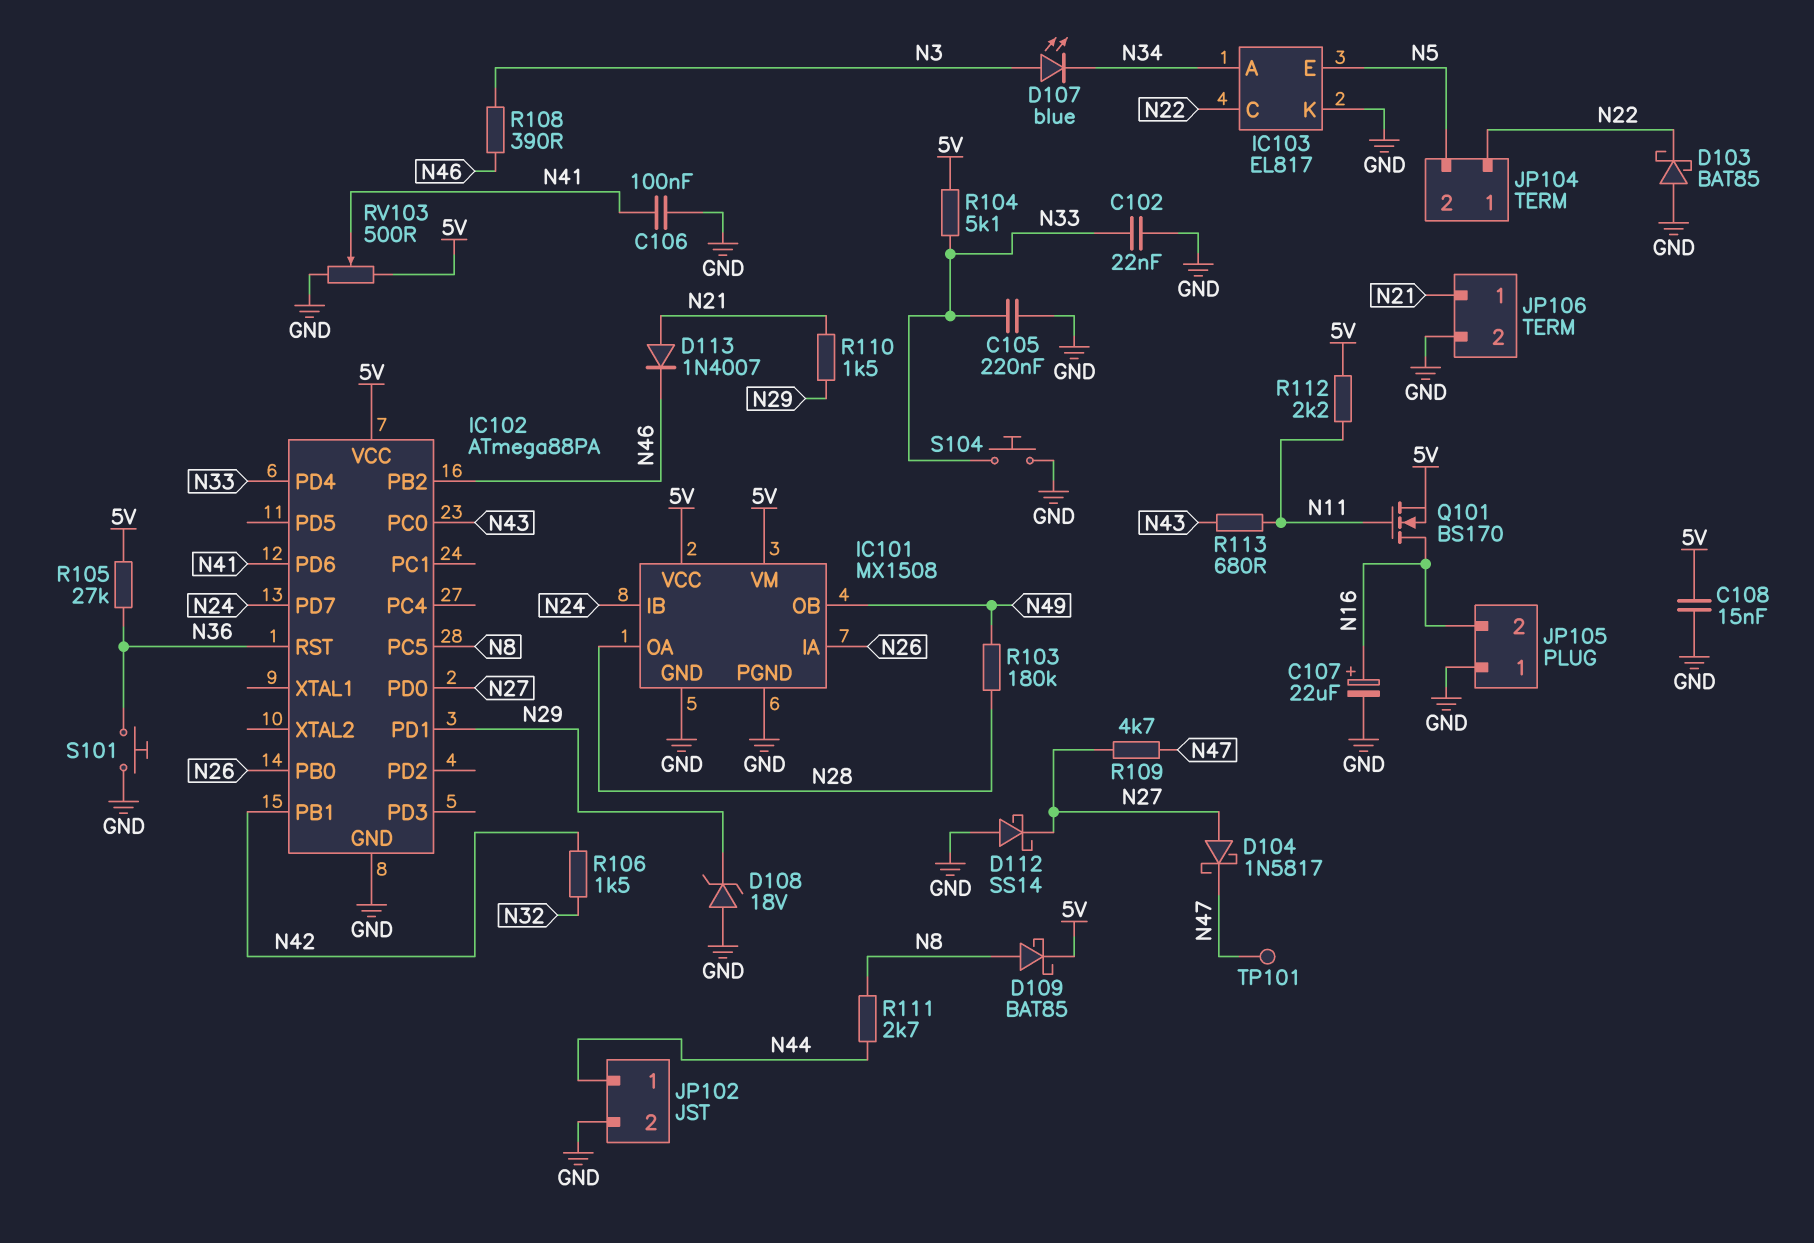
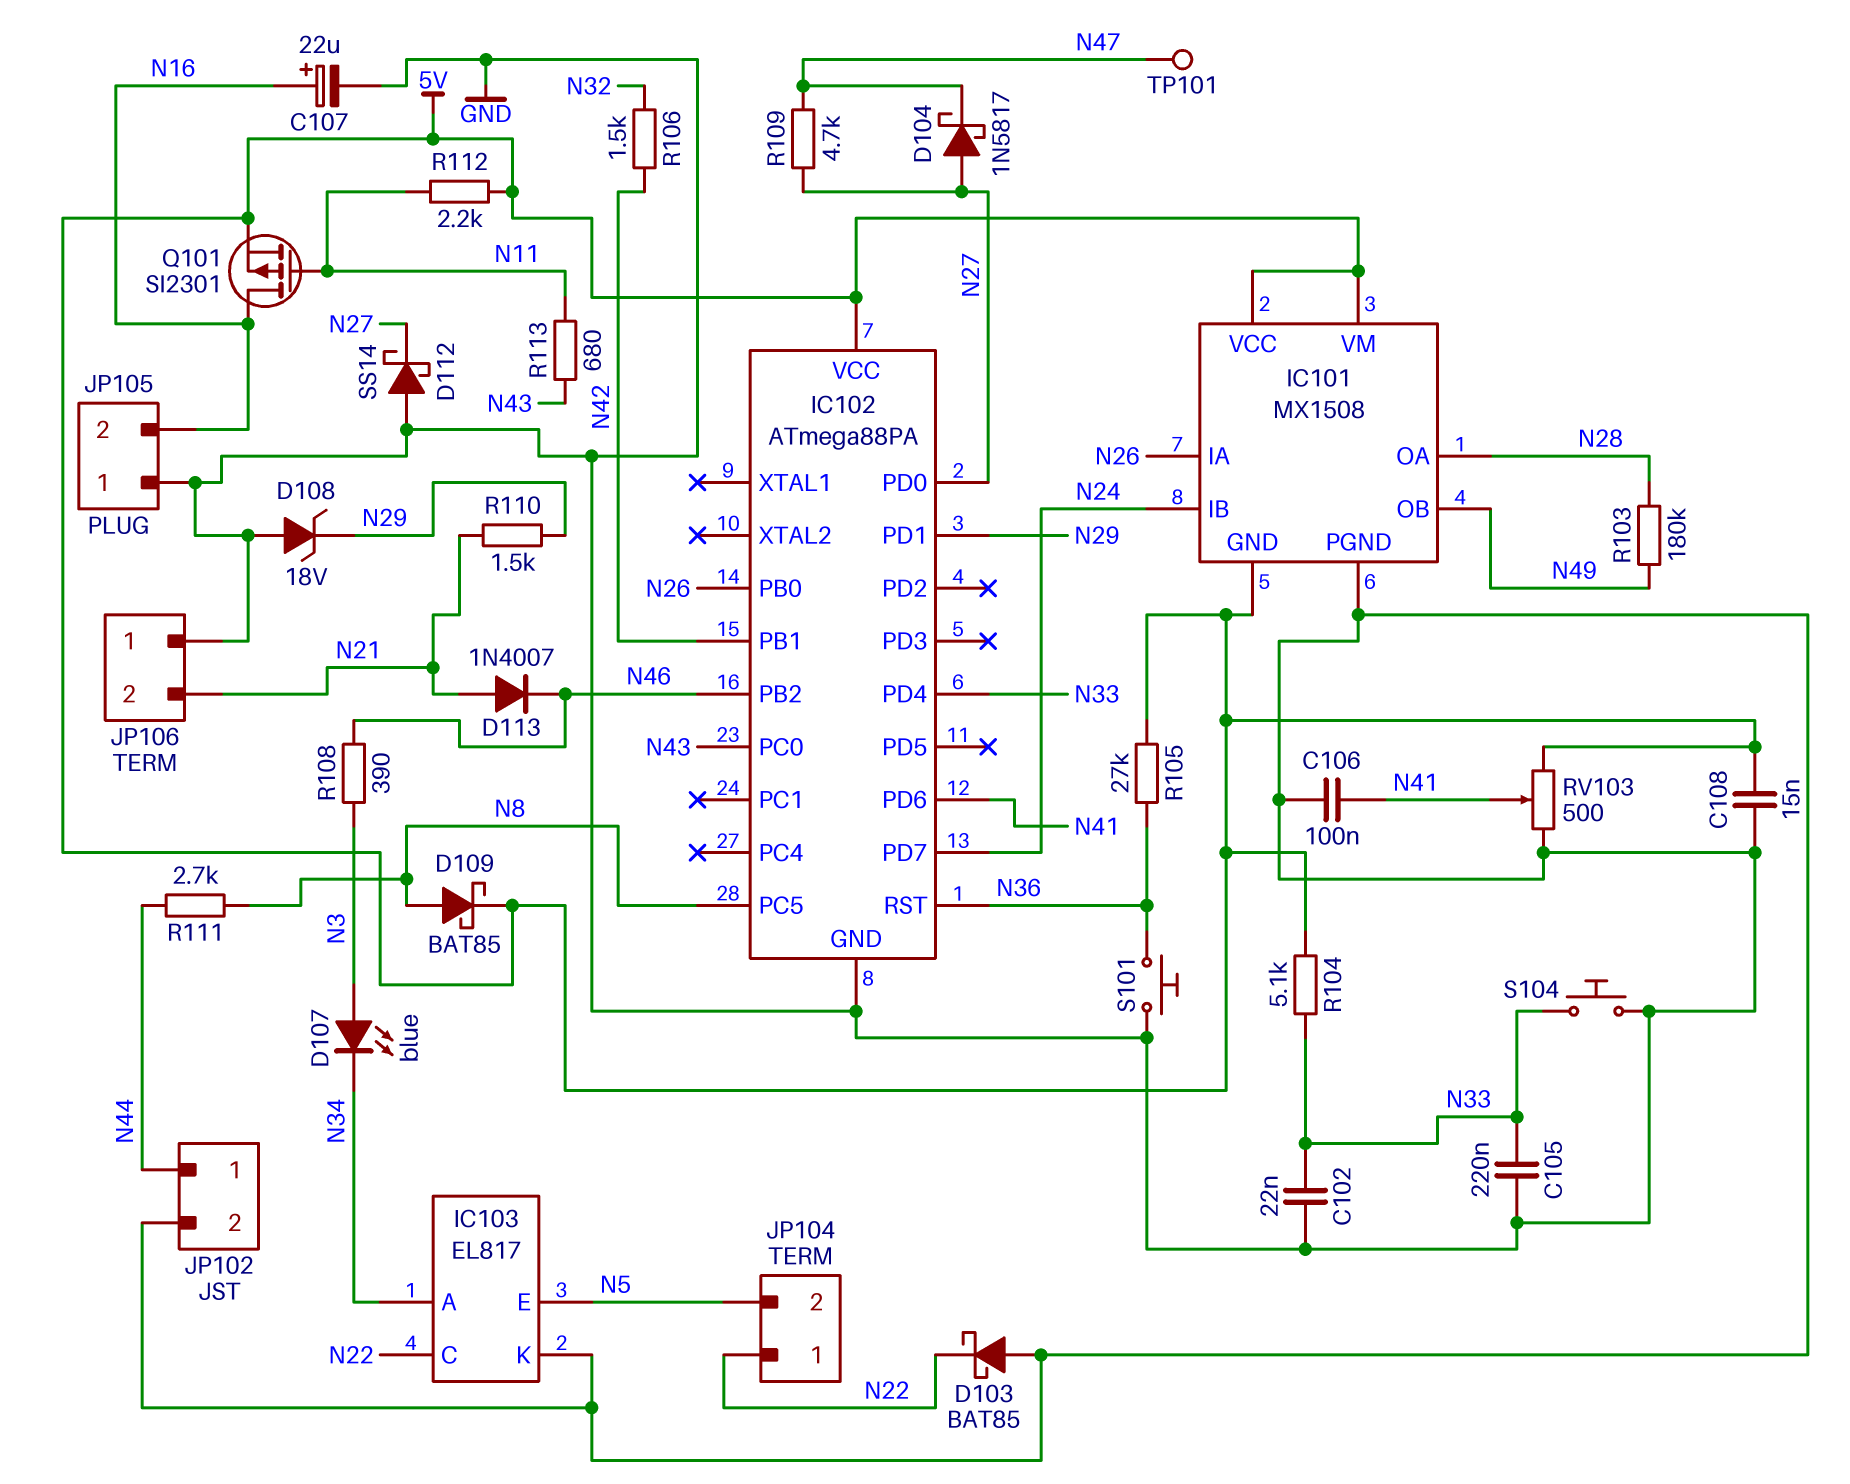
IC101 pin GND: GND -> 5V
JP106 pin 1: N21 -> GND
JP106 pin 2: GND -> N21
Q101: NMOS BS170 (G N11, D N16, S 5V) -> PMOS SI2301 (G N11, D N16, S 5V)

